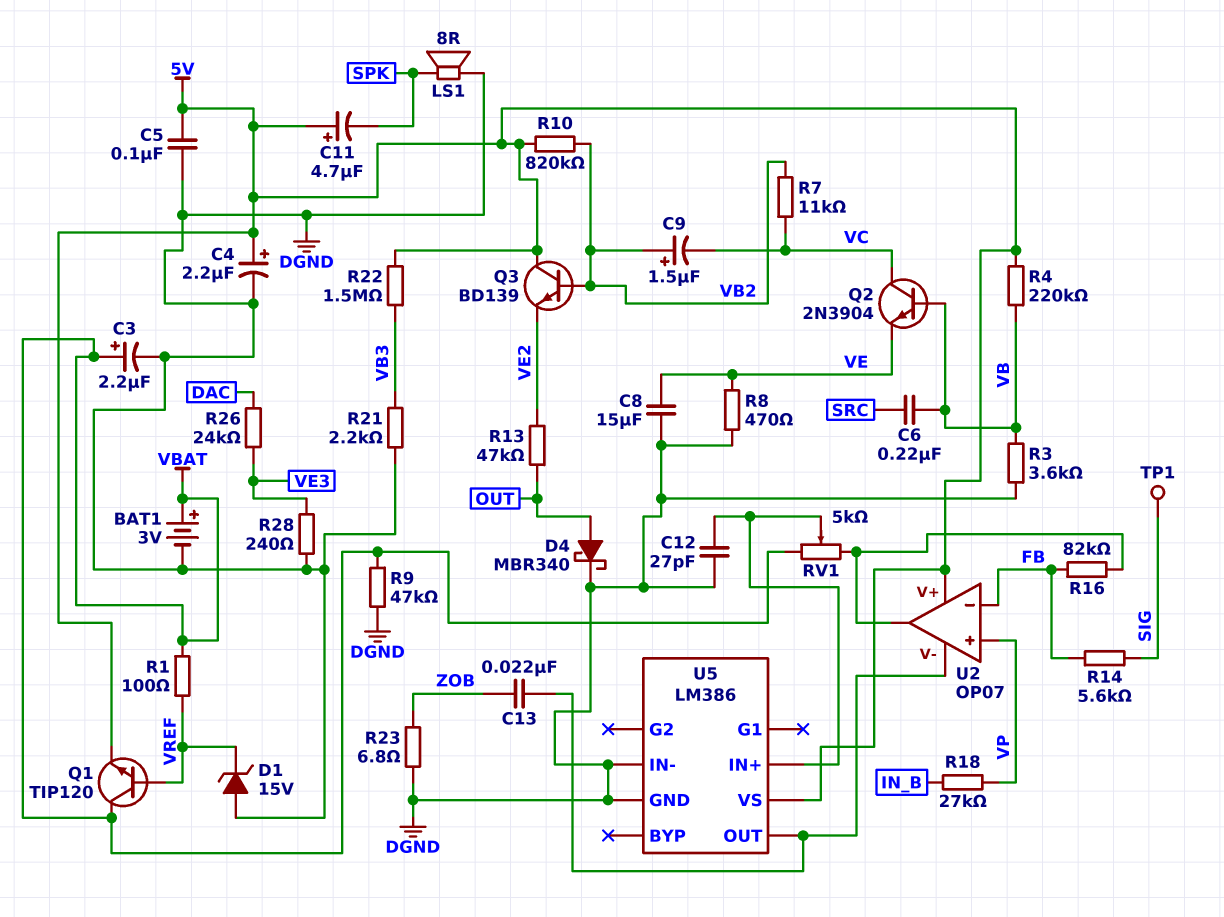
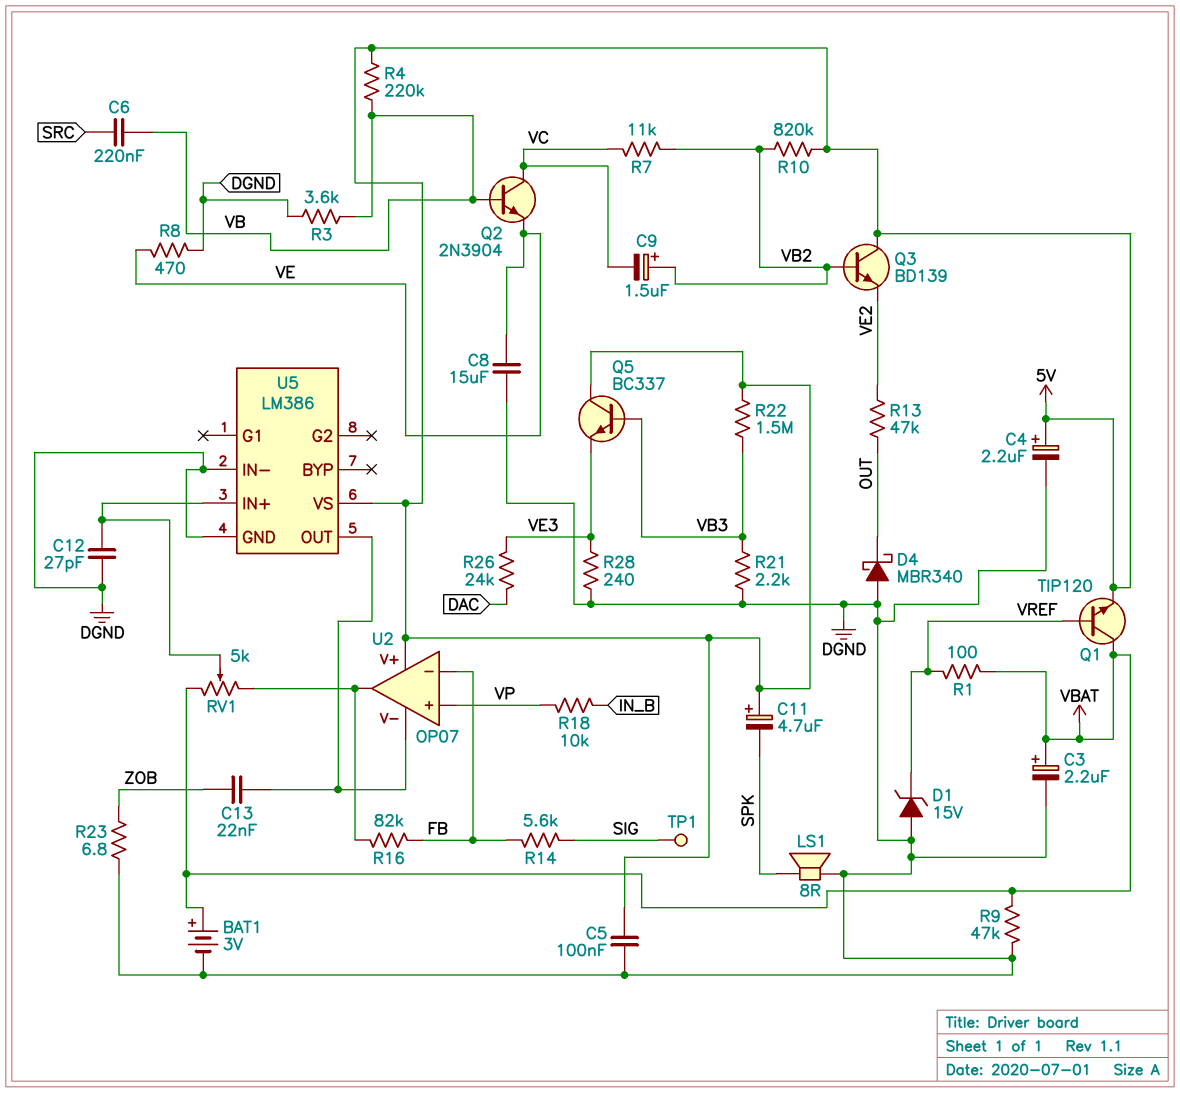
D4: schottky MBR340 (A OUT, K DGND) -> schottky MBR340 (A DGND, K OUT)
Q5: none -> NPN BC337 (B VB3, C 5V, E VE3)
R18: 27k (IN_B, VP) -> 10k (IN_B, VP)

